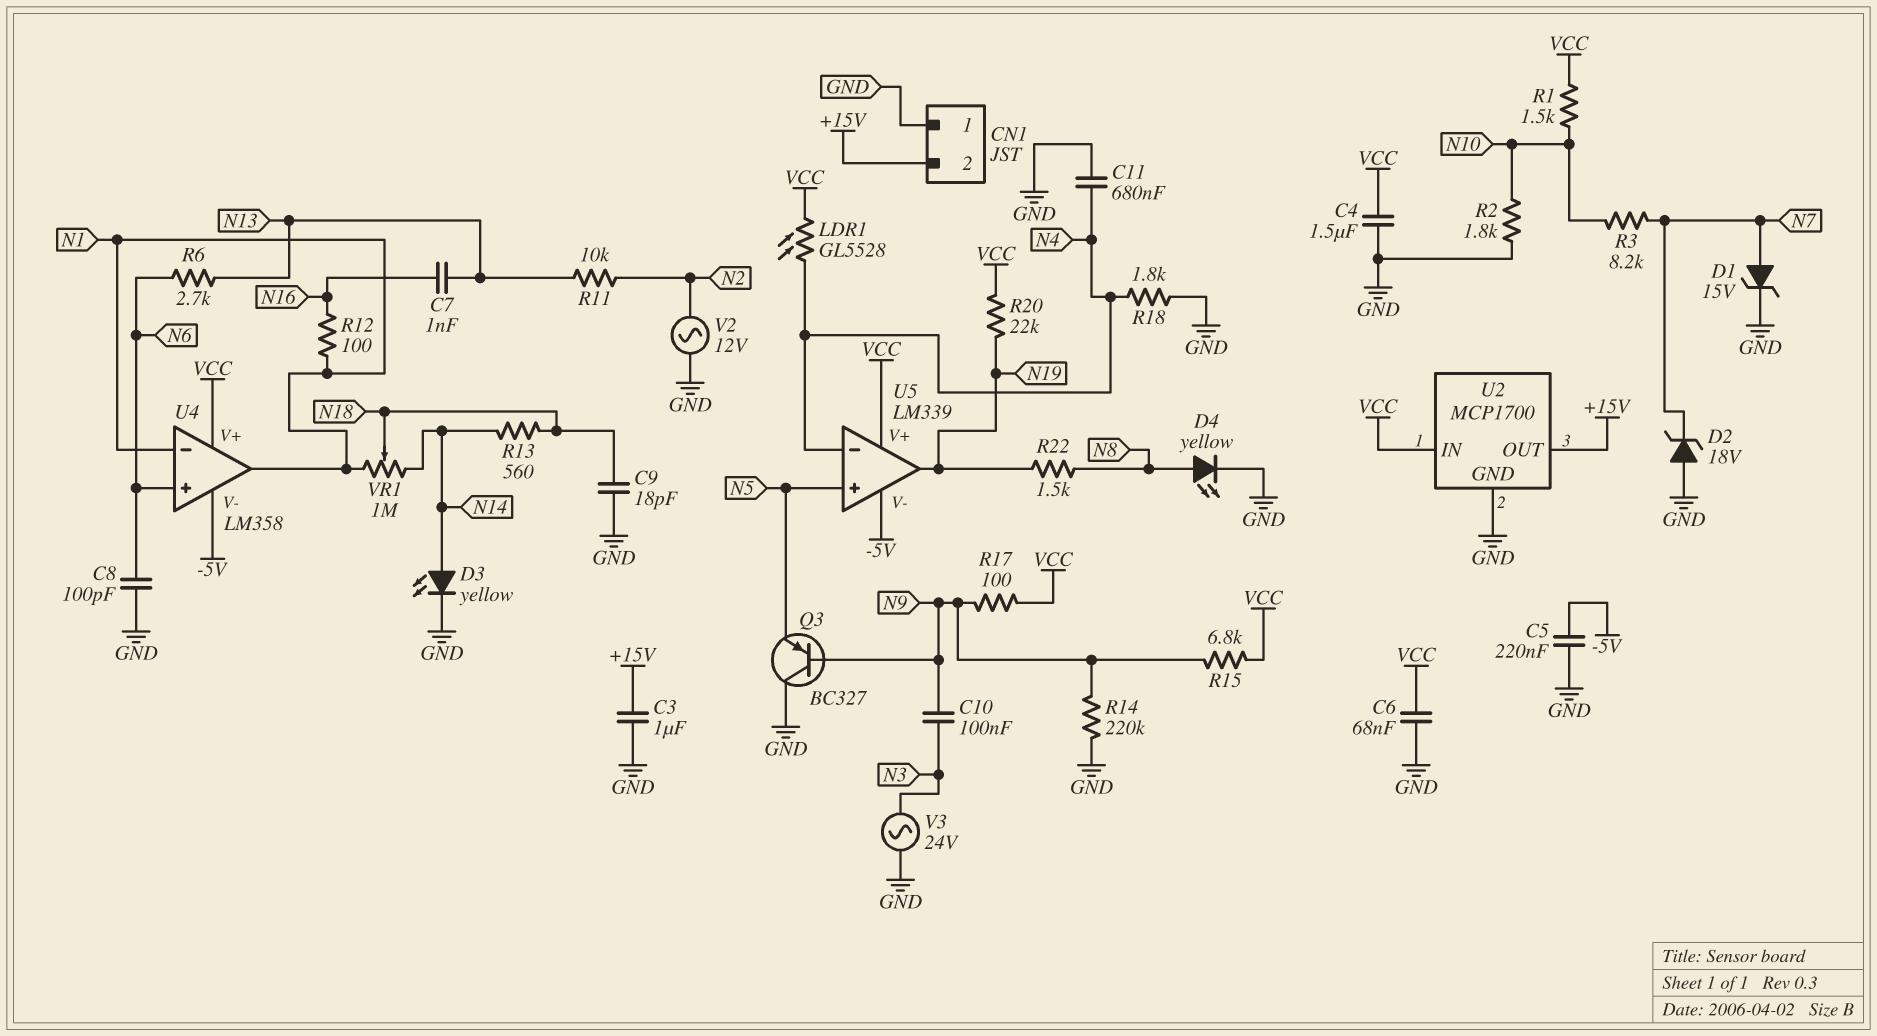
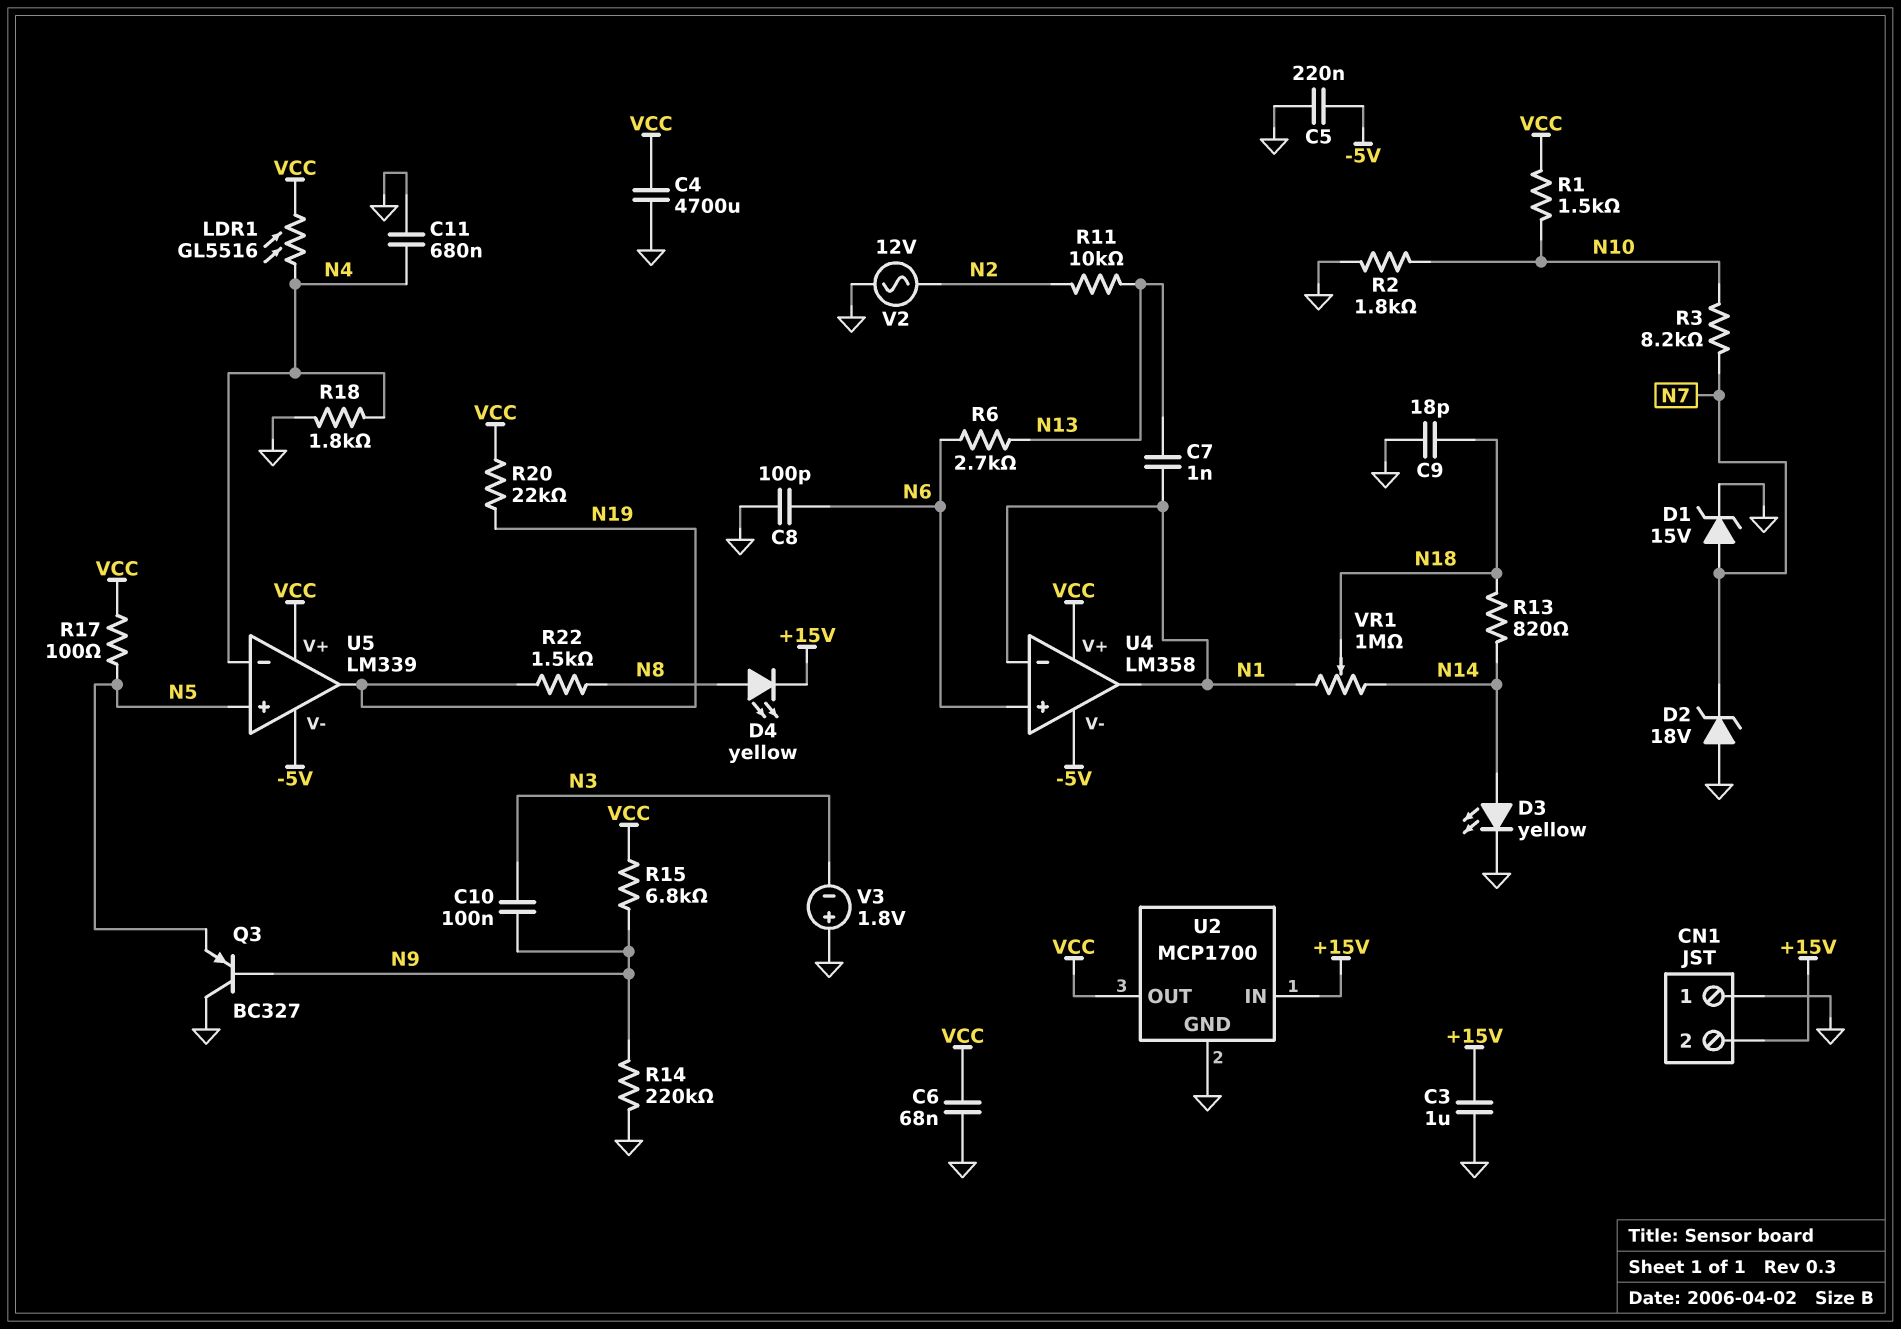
C4: 1.5uF (GND, VCC) -> 4700uF (GND, VCC)
C7: 1nF (N13, N16) -> 1nF (N1, N13)
D4: LED yellow (A N8, K GND) -> LED yellow (A N8, K +15V)
LDR1: GL5528 (N4, VCC) -> GL5516 (N4, VCC)
R12: 100 (N1, N16) -> none
R13: 560 (N14, N18) -> 820 (N14, N18)
R17: 100 (N9, VCC) -> 100 (N5, VCC)
U2 pin IN: VCC -> +15V
U2 pin OUT: +15V -> VCC
V3: AC 24V (GND, N3) -> 1.8V (plus GND, minus N3)

